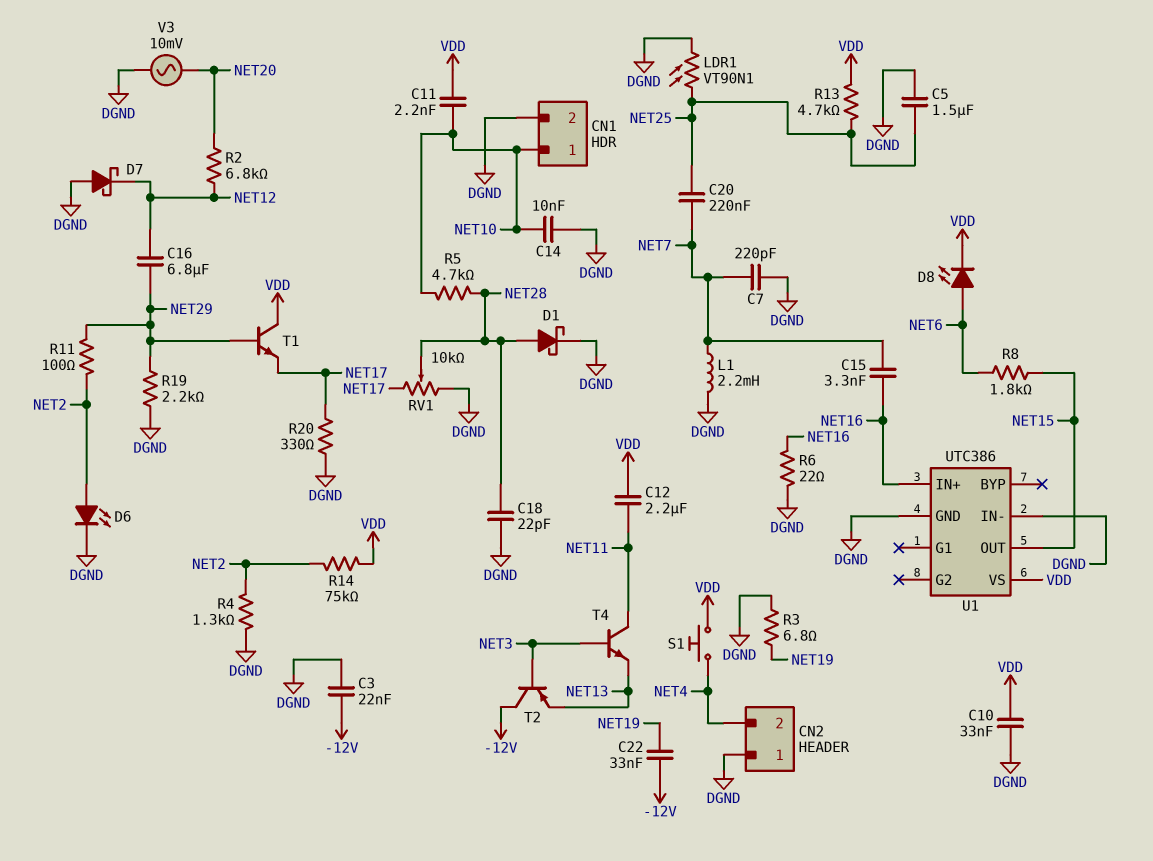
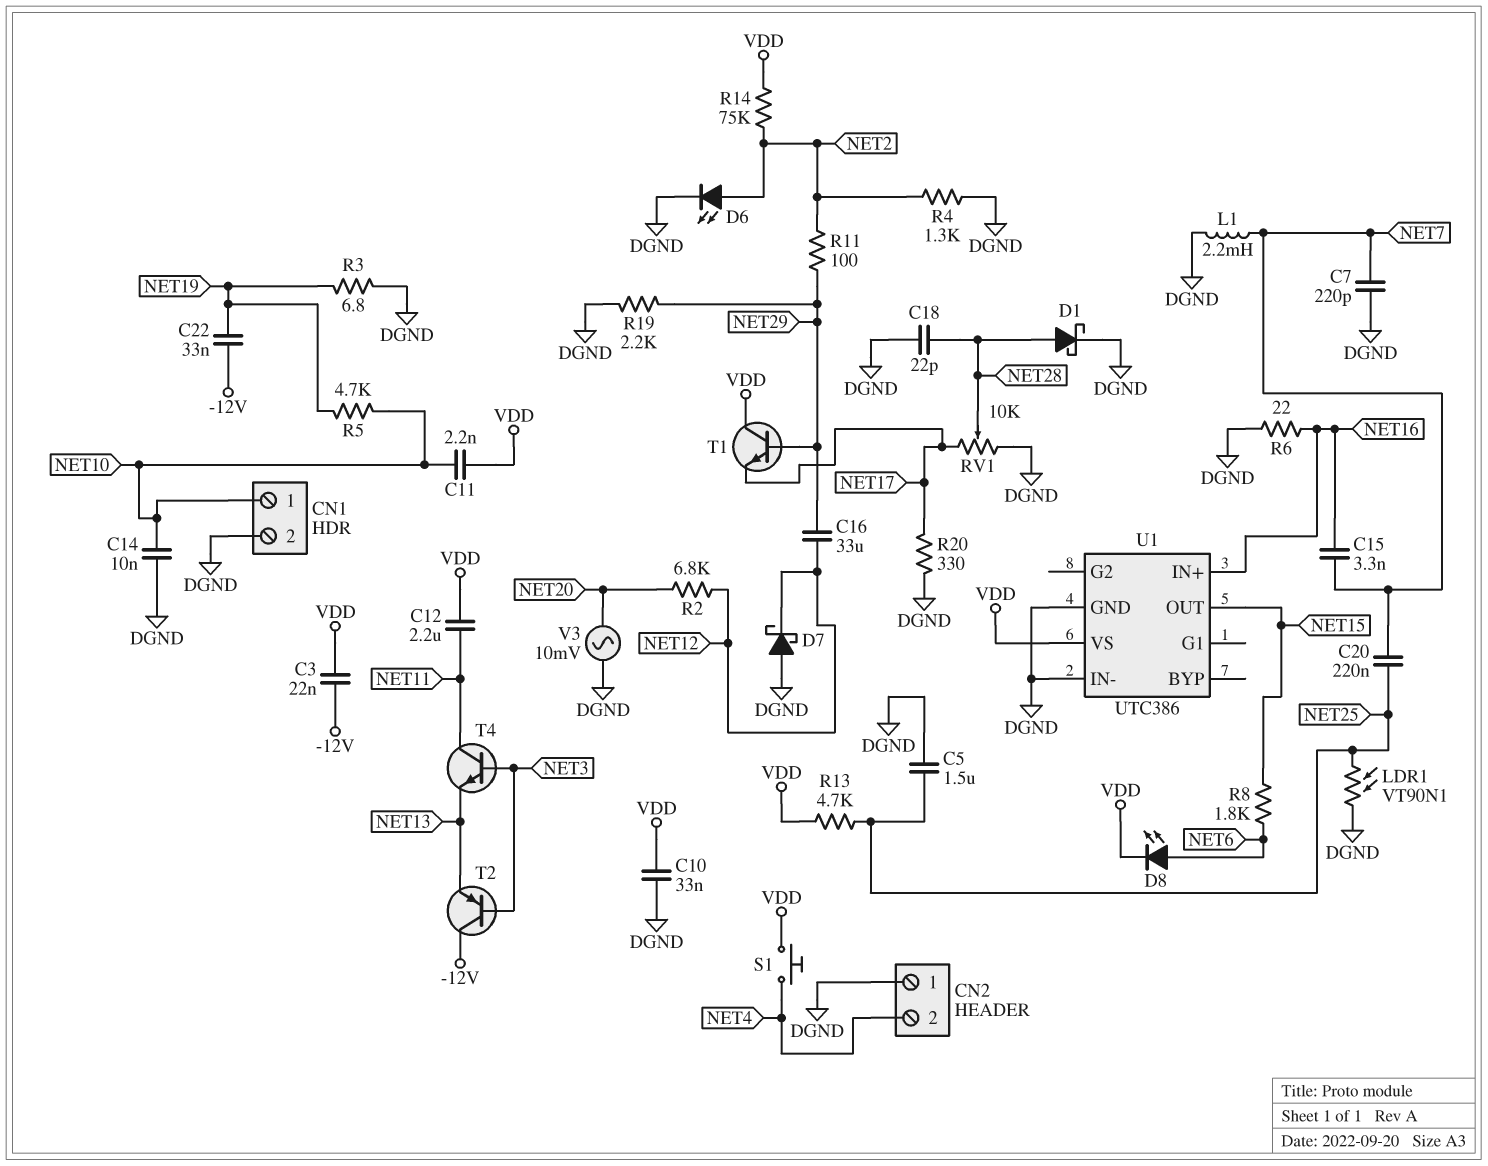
C3: 22nF (-12V, DGND) -> 22nF (-12V, VDD)
C16: 6.8uF (NET12, NET29) -> 33uF (NET12, NET29)
R5: 4.7k (NET10, NET28) -> 4.7k (NET10, NET19)

